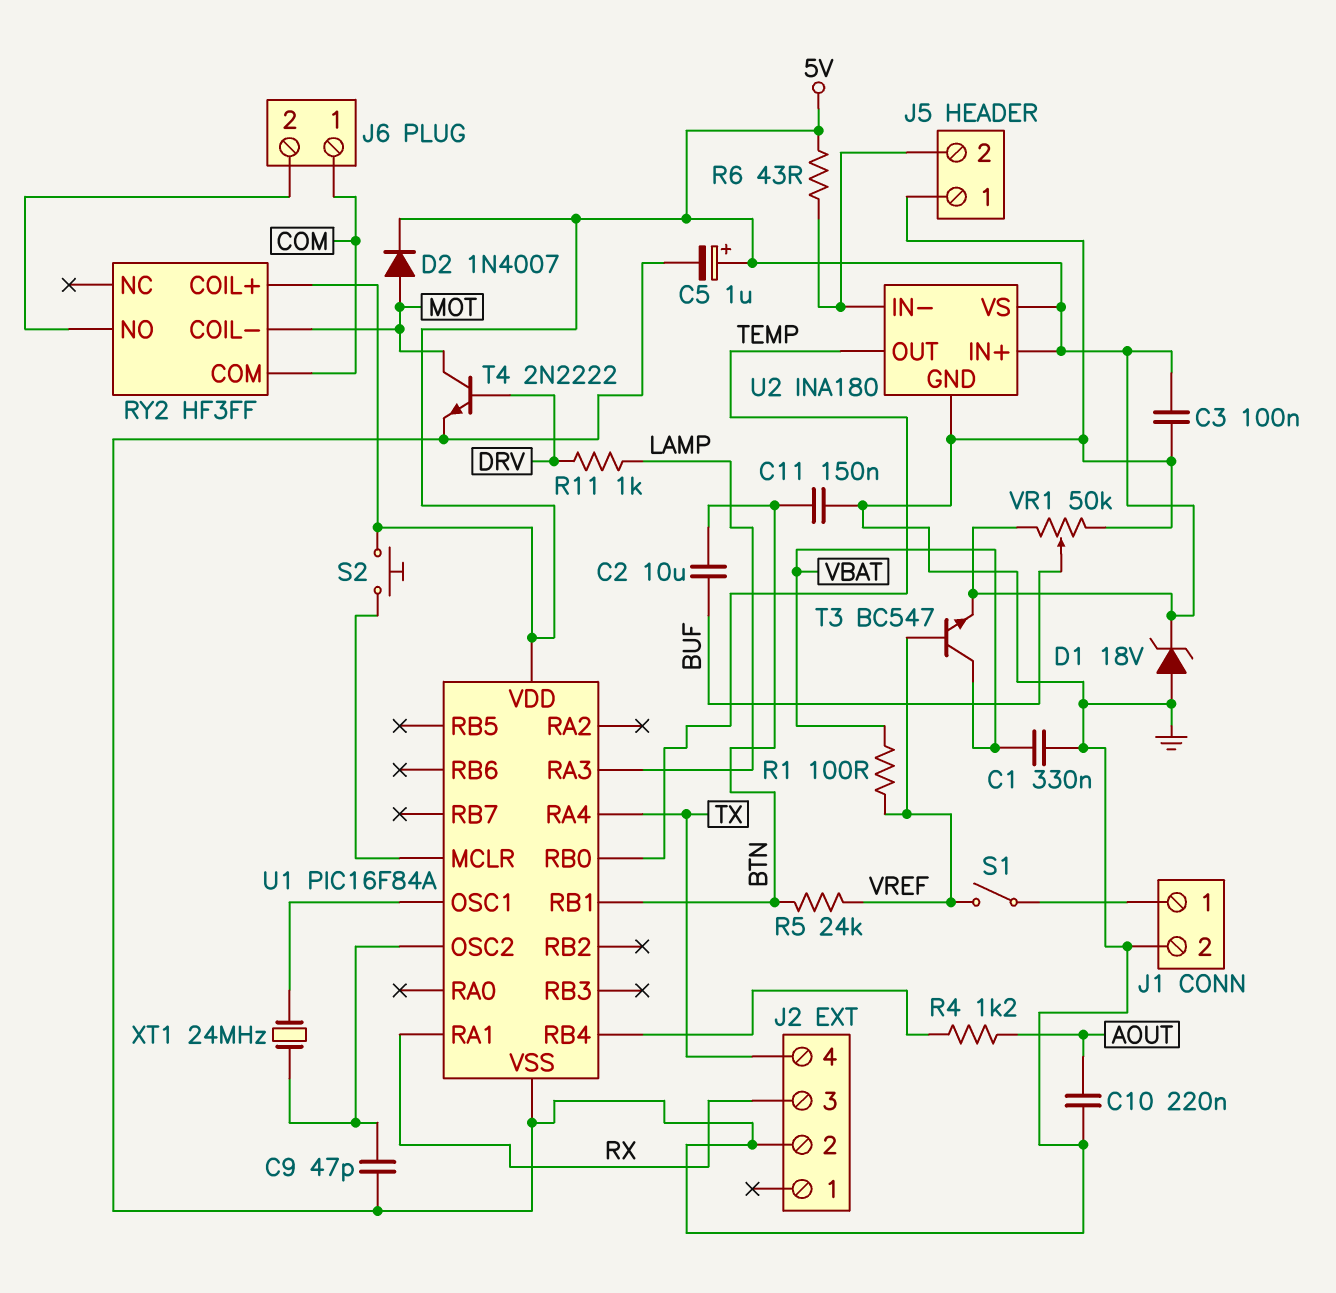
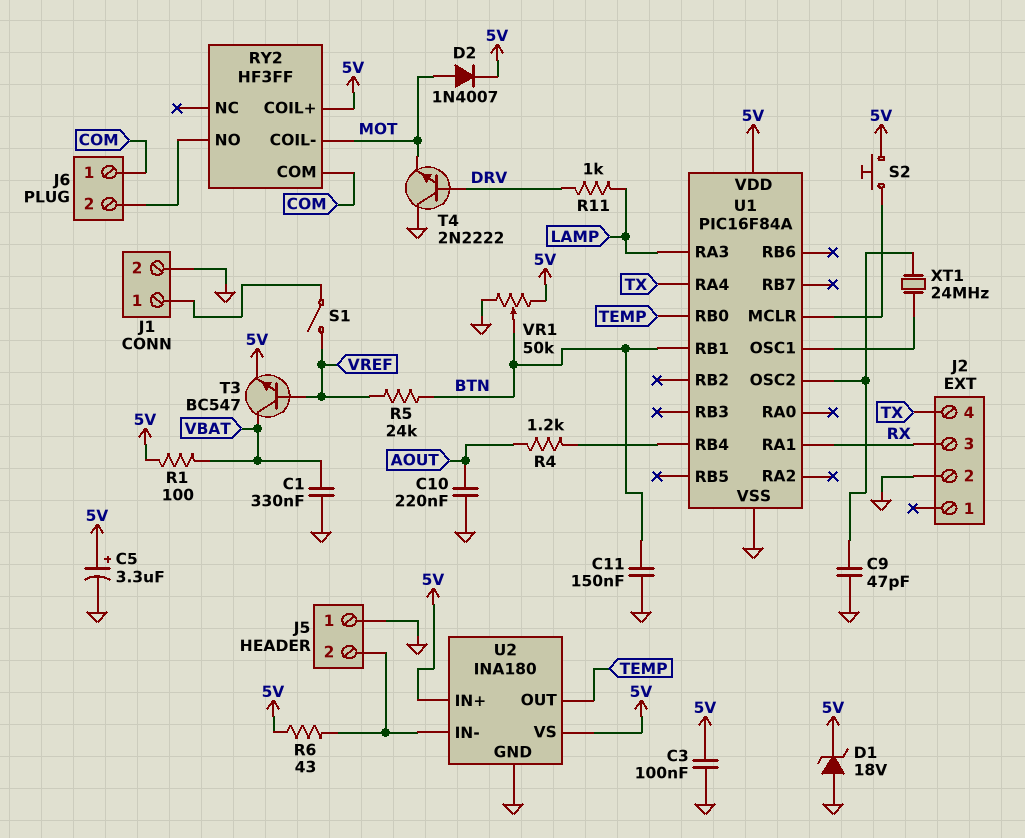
C2: 10uF (BTN, BUF) -> none
C5: 1uF (plus 5V, minus GND) -> 3.3uF (plus 5V, minus GND)
R1: 100 (VBAT, VREF) -> 100 (5V, VBAT)
T4: NPN 2N2222 (B DRV, C MOT, E GND) -> NPN 2N2222 (B DRV, C GND, E MOT)
VR1: 50k (5V, GND, wiper BUF) -> 50k (5V, GND, wiper BTN)

